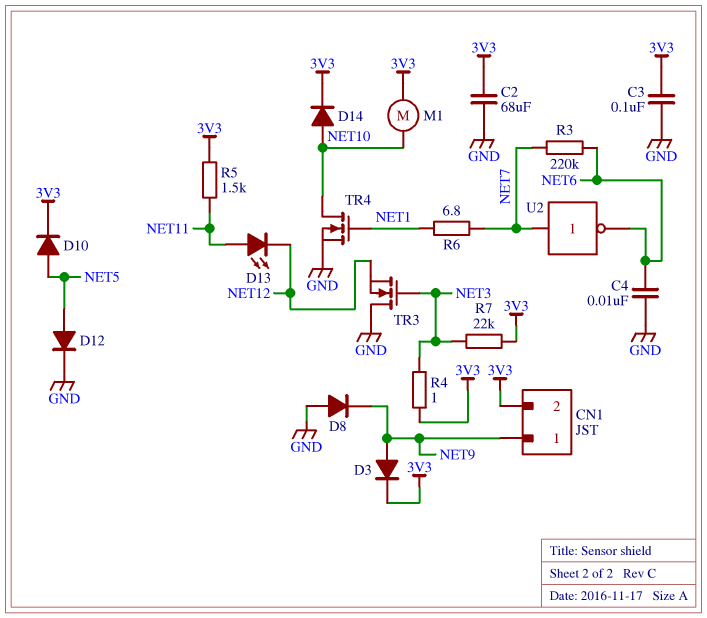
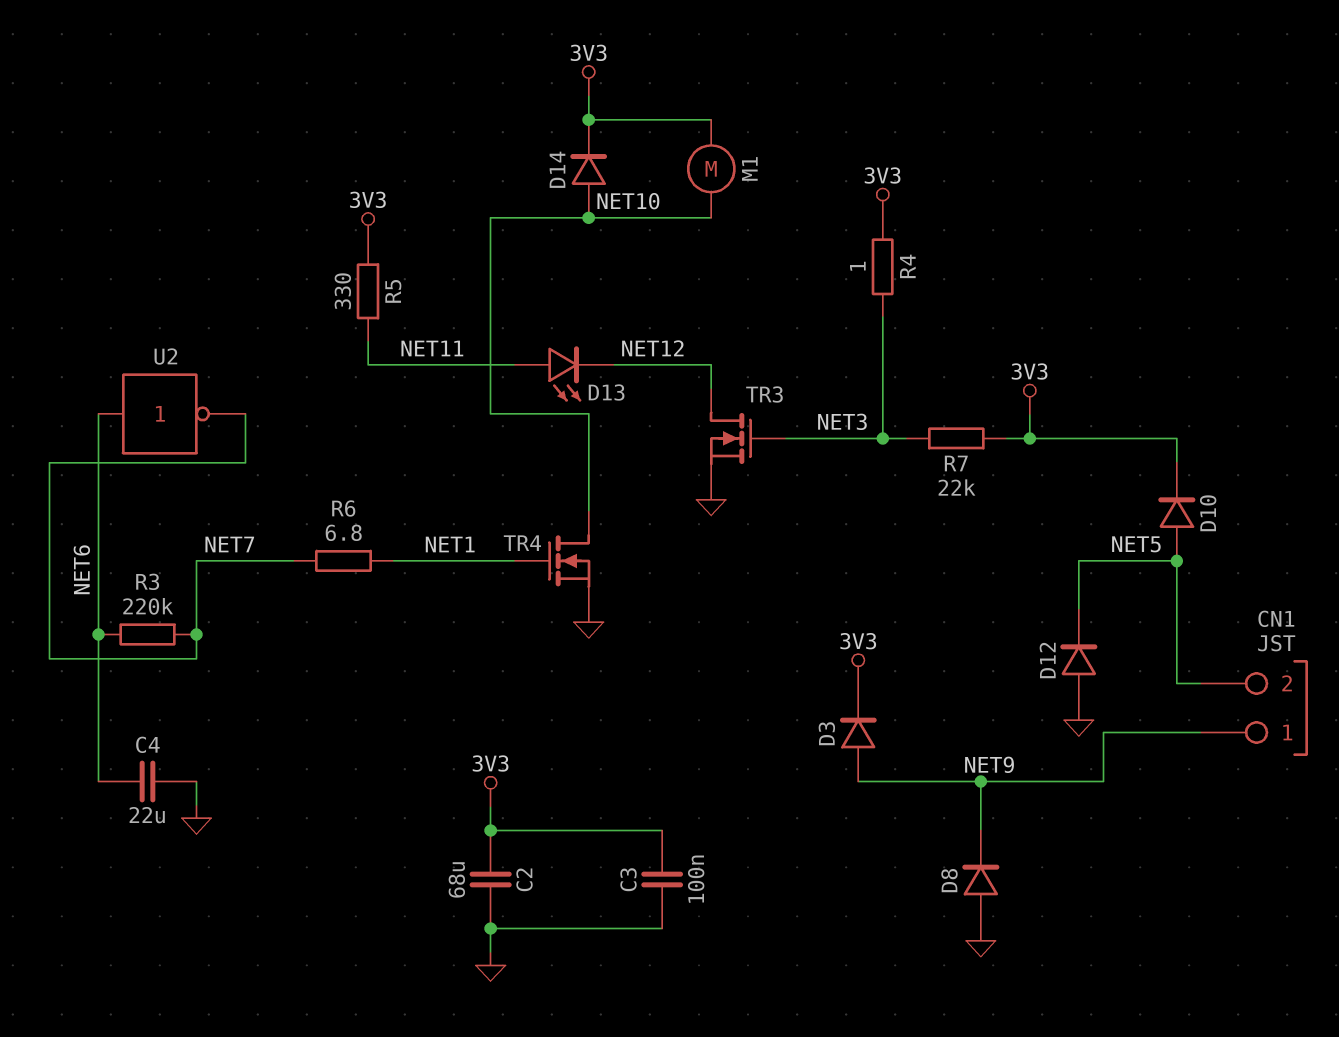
C4: 10nF (GND, NET6) -> 22uF (GND, NET6)
CN1 pin 2: 3V3 -> NET5
D12: diode (A NET5, K GND) -> diode (A GND, K NET5)
R5: 1.5k (3V3, NET11) -> 330 (3V3, NET11)
TR3: NMOS (G NET3, D GND, S NET12) -> NMOS (G NET3, D NET12, S GND)
U2: NOT (in NET7, out NET6) -> NOT (in NET6, out NET7)

